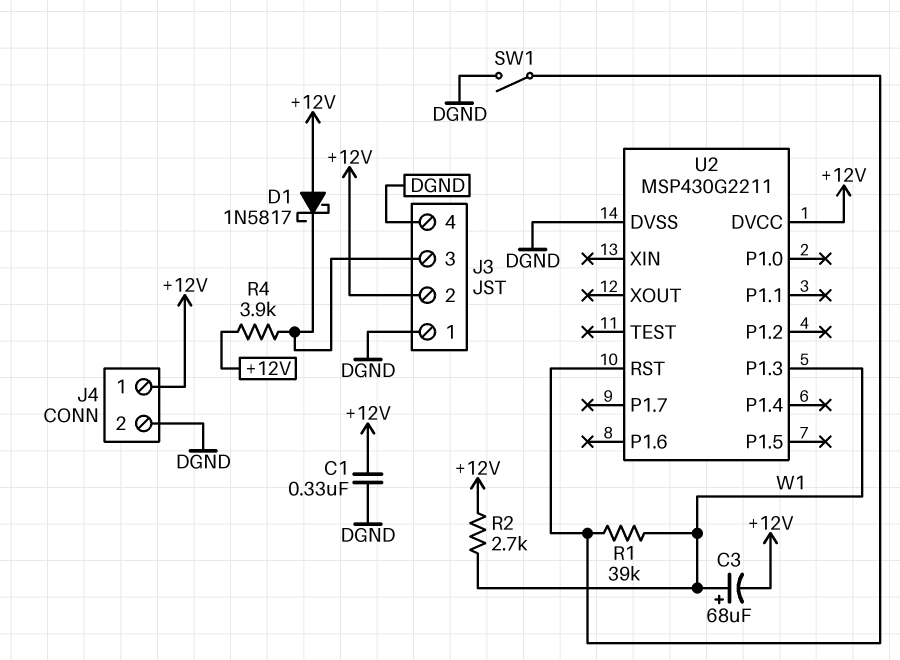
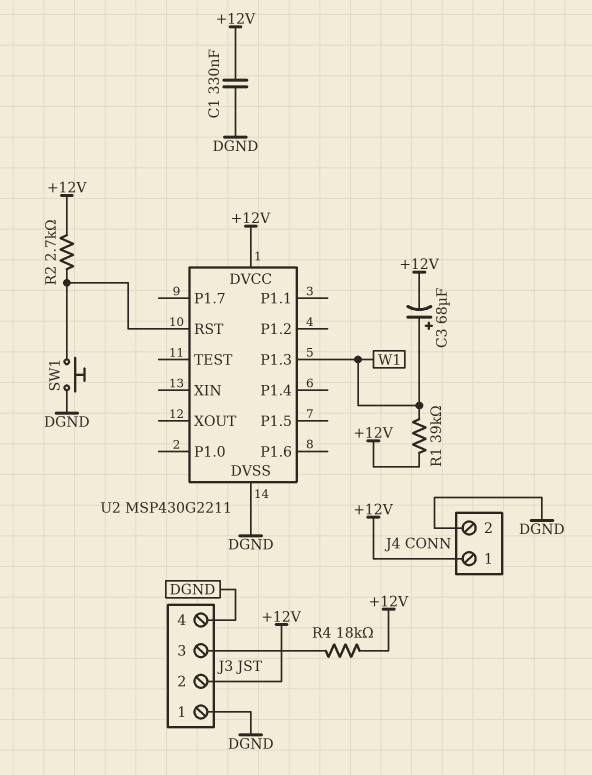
D1: schottky 1N5817 (A +12V, K J3/3) -> none
R1: 39k (U2/RST, W1) -> 39k (+12V, W1)
R2: 2.7k (+12V, W1) -> 2.7k (+12V, U2/RST)
R4: 3.9k (+12V, J3/3) -> 18k (+12V, J3/3)
SW1: switch (DGND, U2/RST) -> button (DGND, U2/RST)

